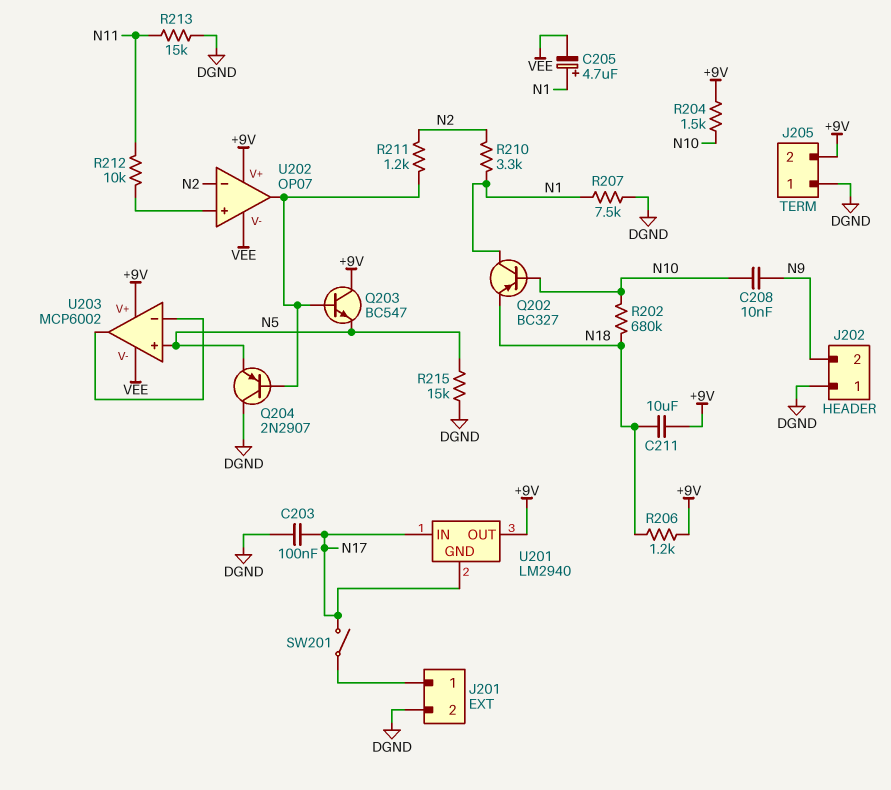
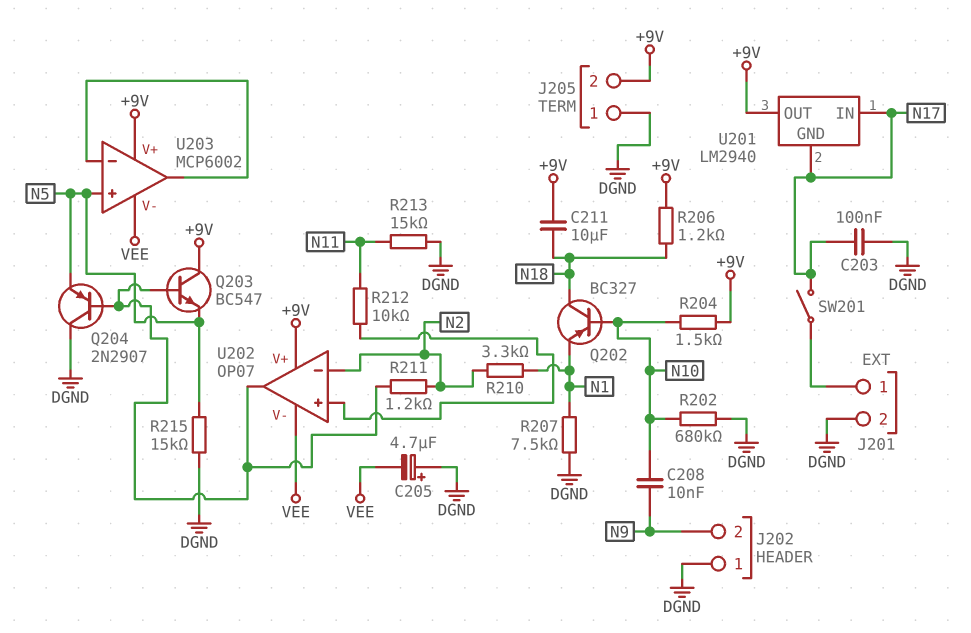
C205: 4.7uF (plus N1, minus VEE) -> 4.7uF (plus DGND, minus VEE)
Q202: PNP BC327 (B N10, C N1, E N18) -> PNP BC327 (B N10, C N18, E N1)
R202: 680k (N10, N18) -> 680k (DGND, N10)

